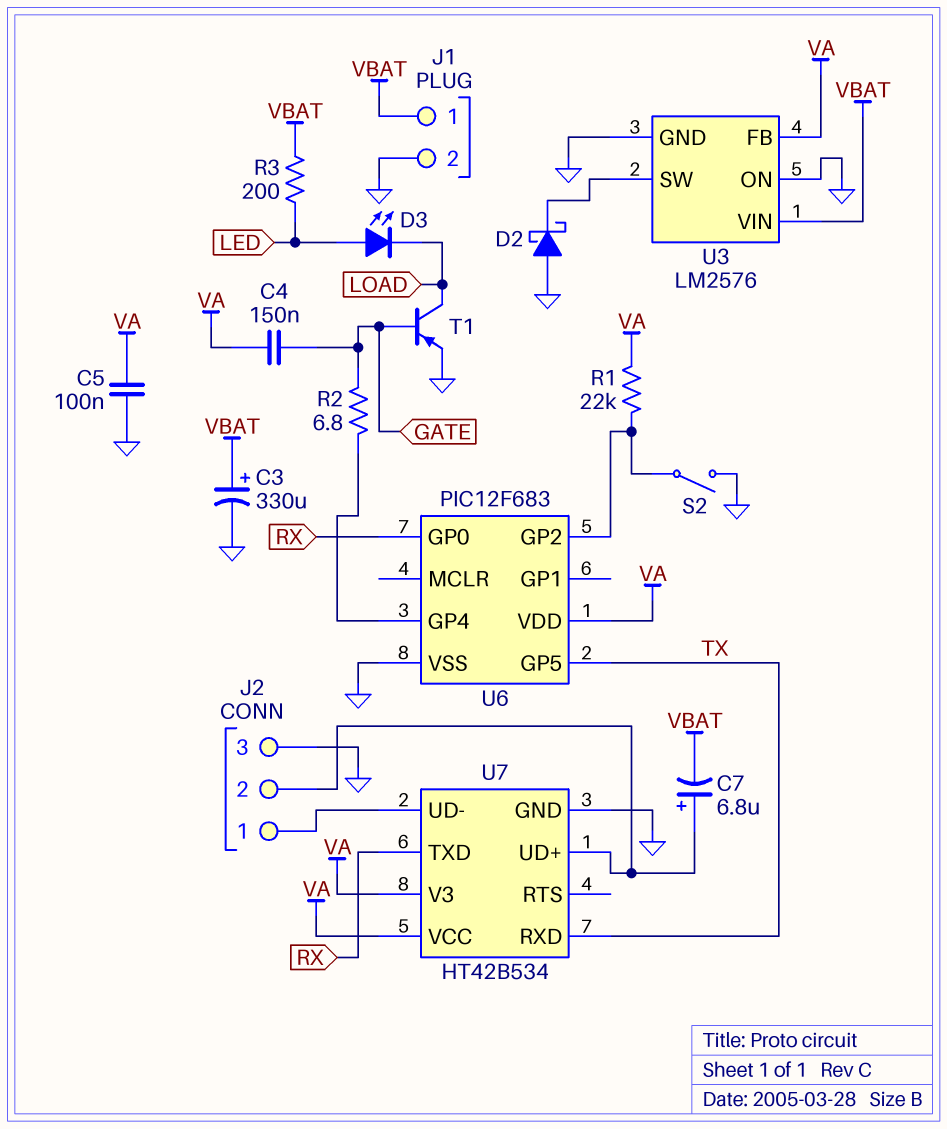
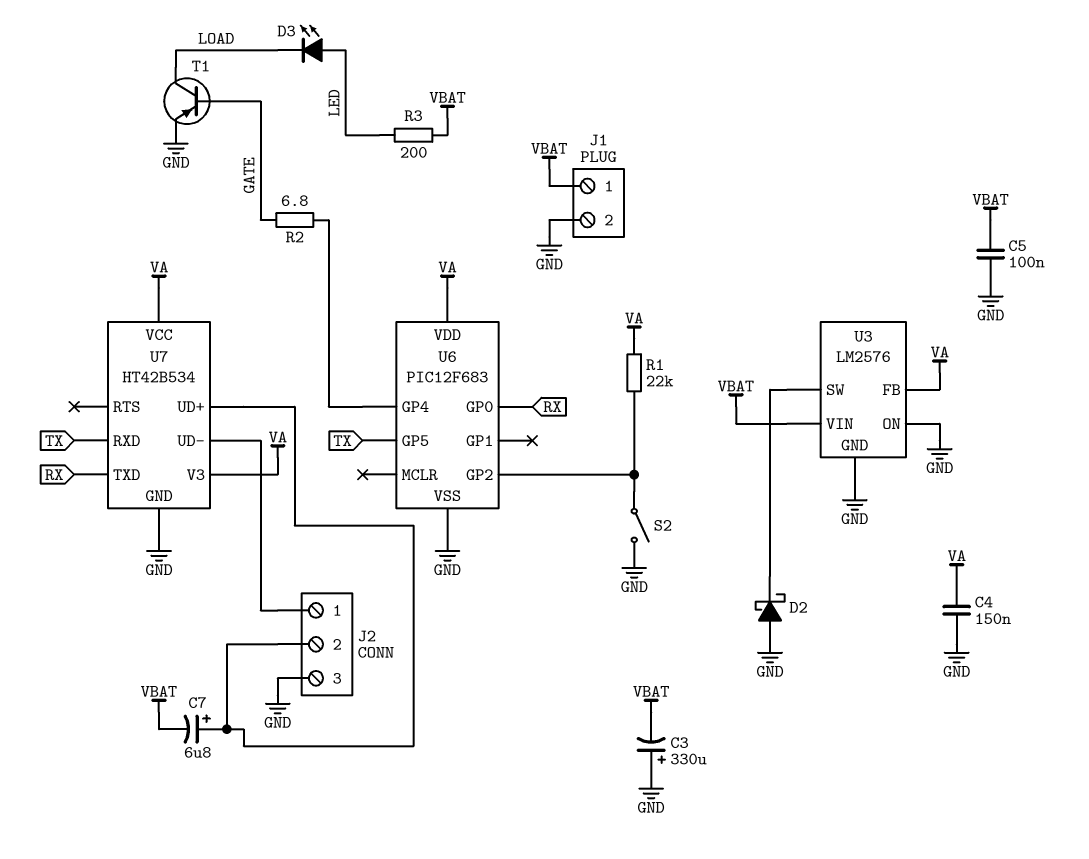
C3: 330uF (plus VBAT, minus GND) -> 330uF (plus GND, minus VBAT)
C4: 150nF (GATE, VA) -> 150nF (GND, VA)
C5: 100nF (GND, VA) -> 100nF (GND, VBAT)

